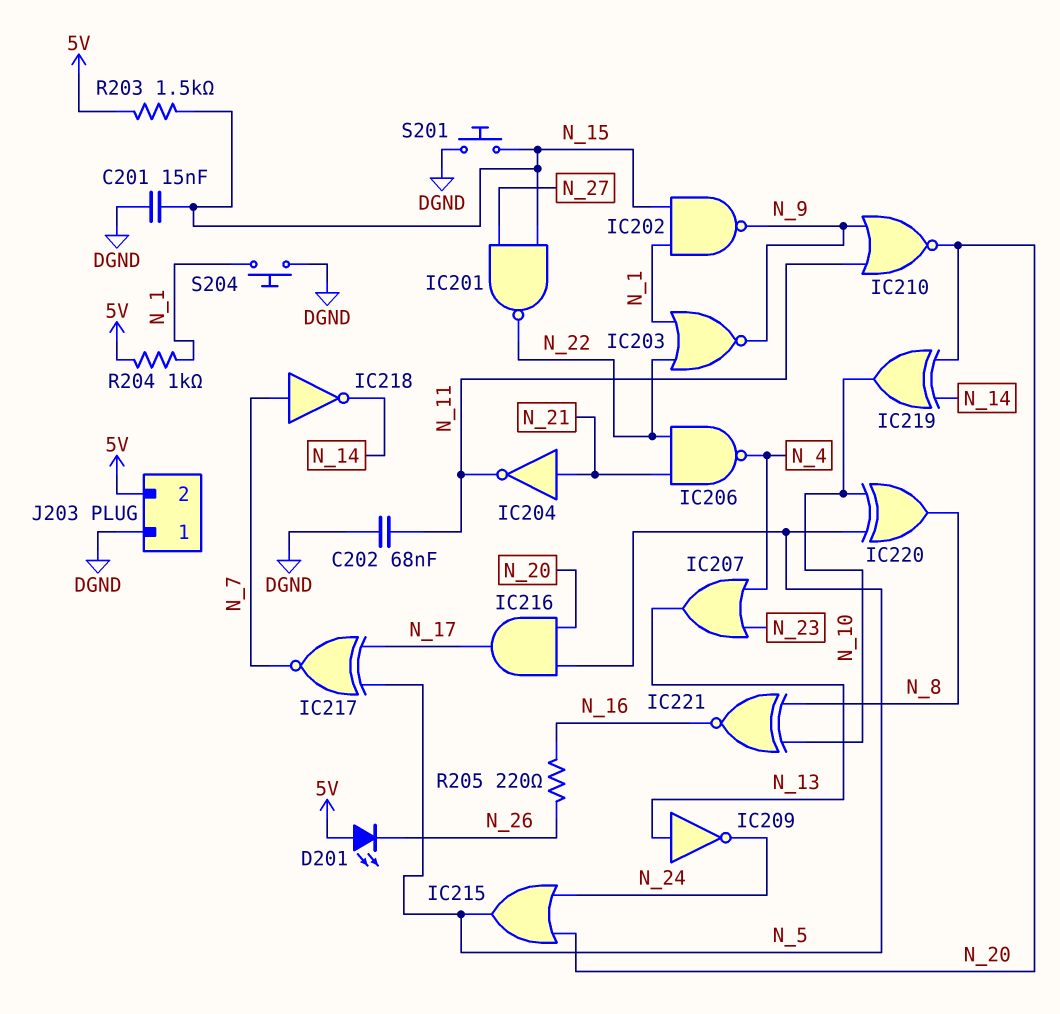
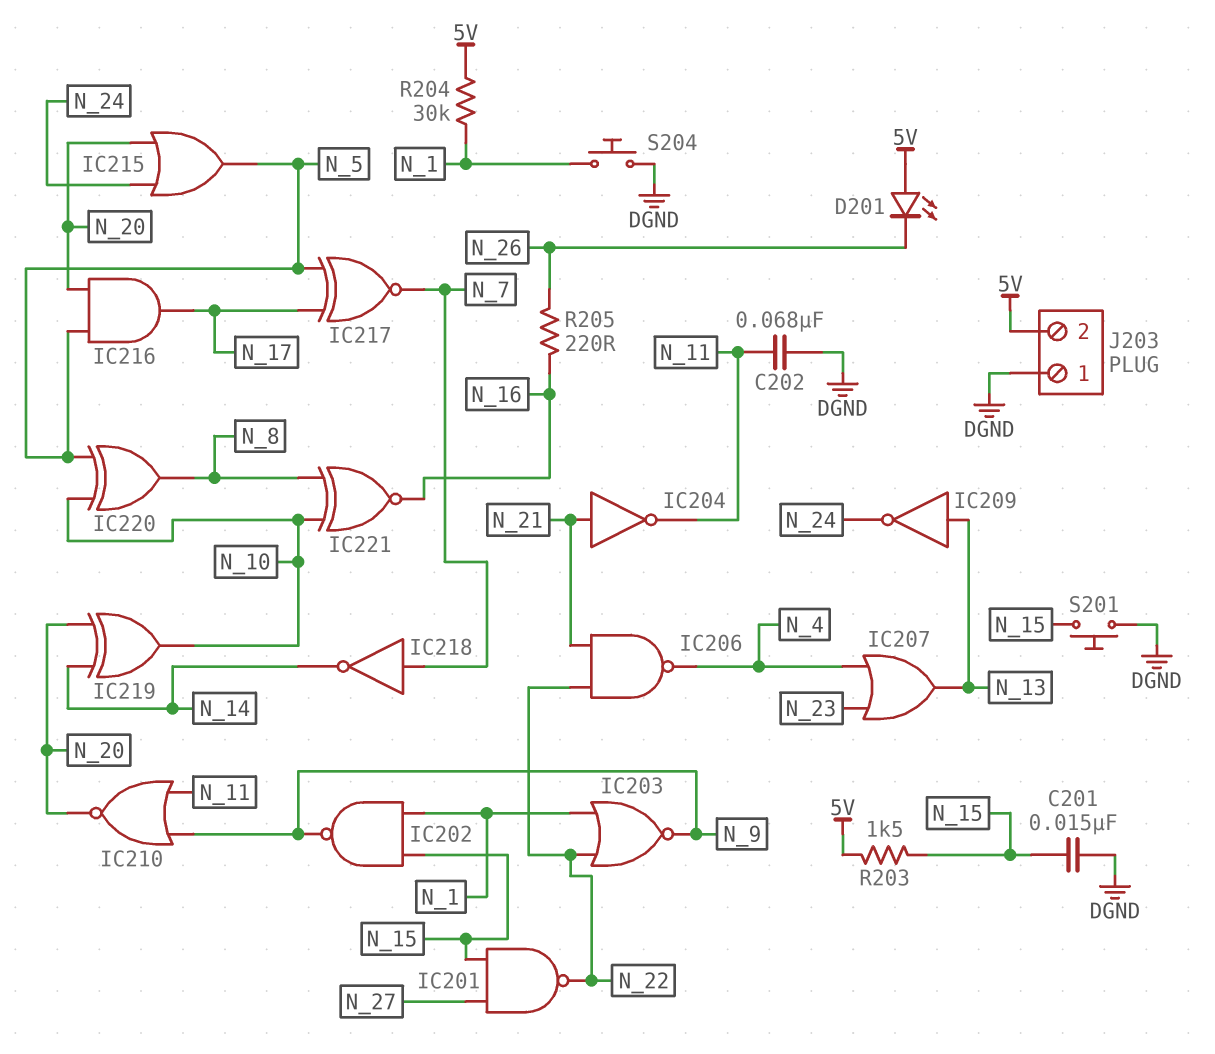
R204: 1k (5V, N_1) -> 30k (5V, N_1)

